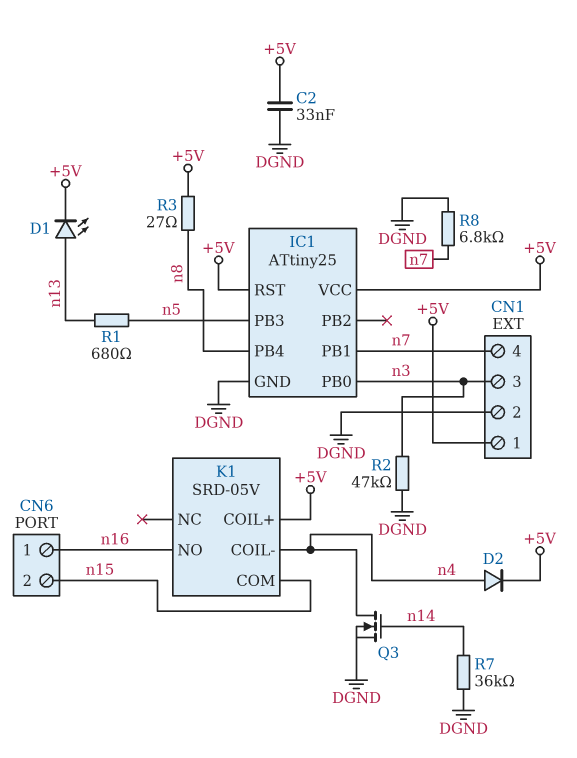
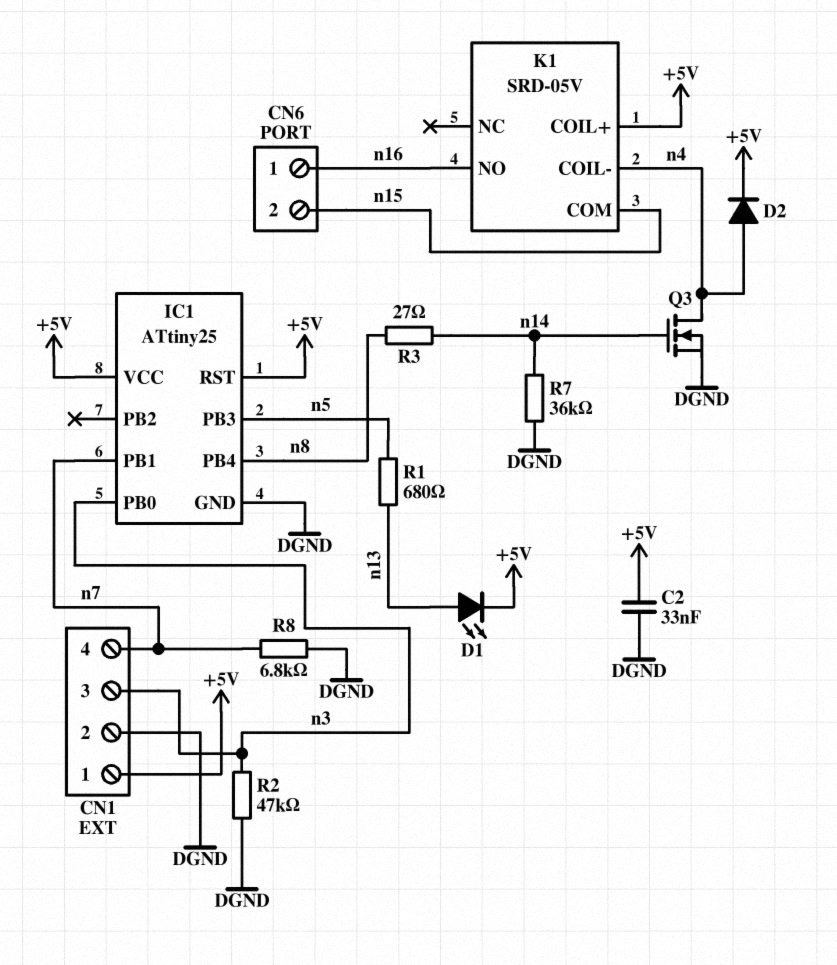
R3: 27 (+5V, n8) -> 27 (n8, n14)

